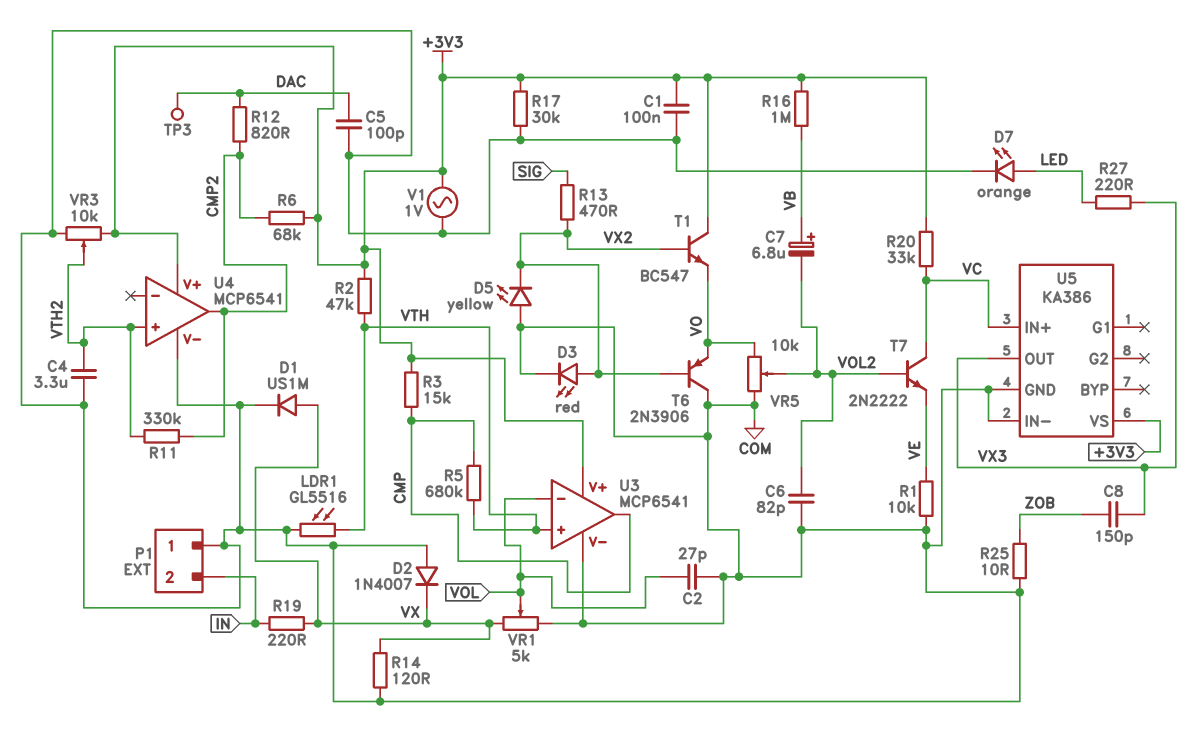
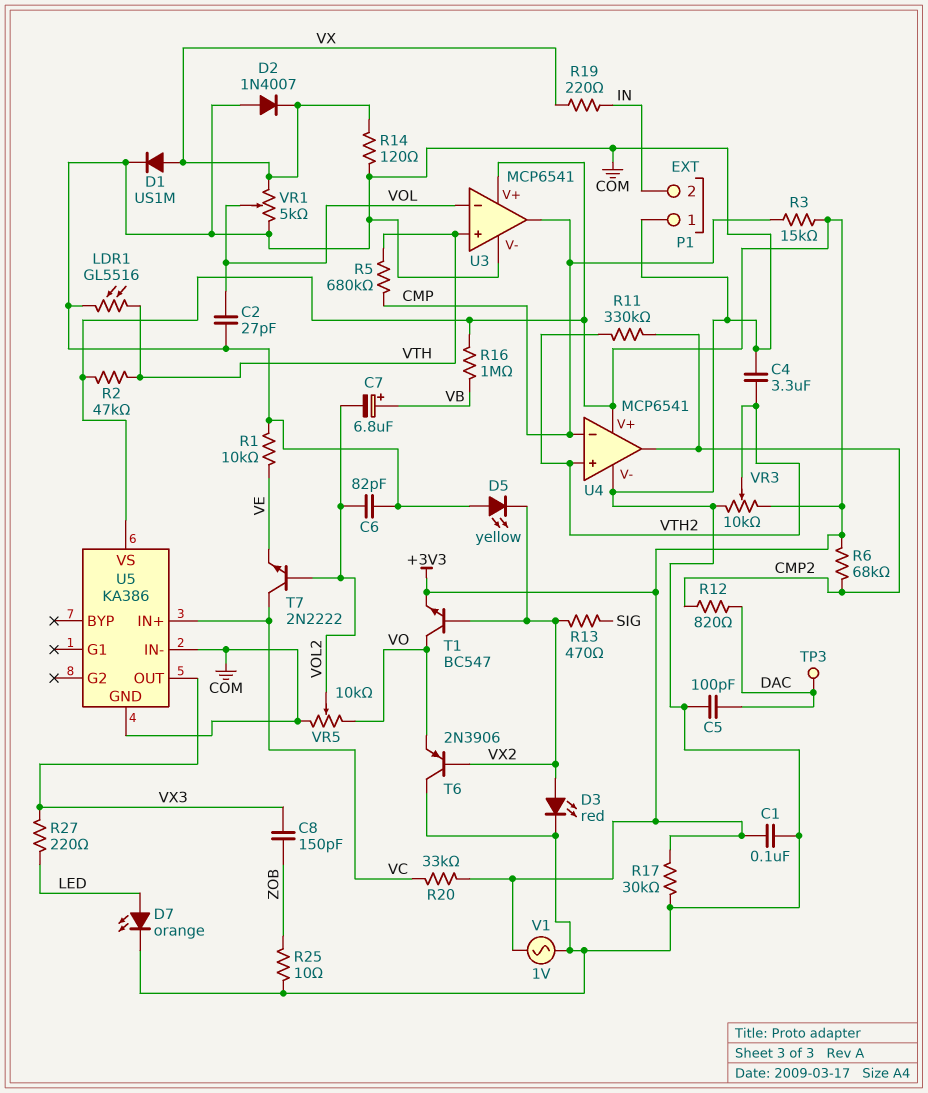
T1: NPN BC547 (B VX2, C +3V3, E VO) -> NPN BC547 (B VX2, C VO, E +3V3)
U4 pin in-: none -> CMP

